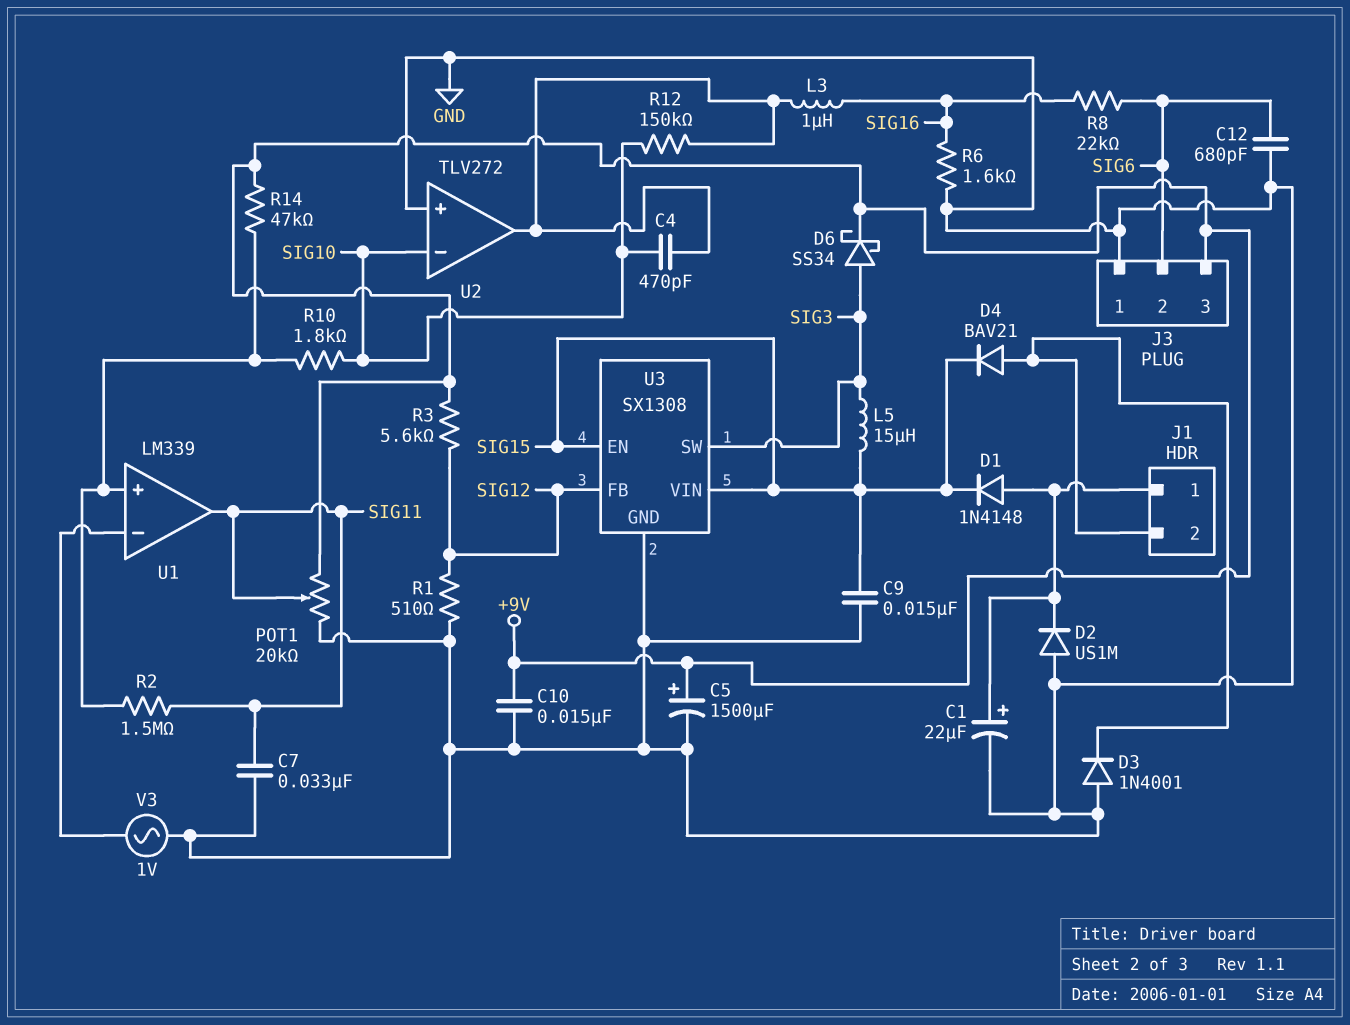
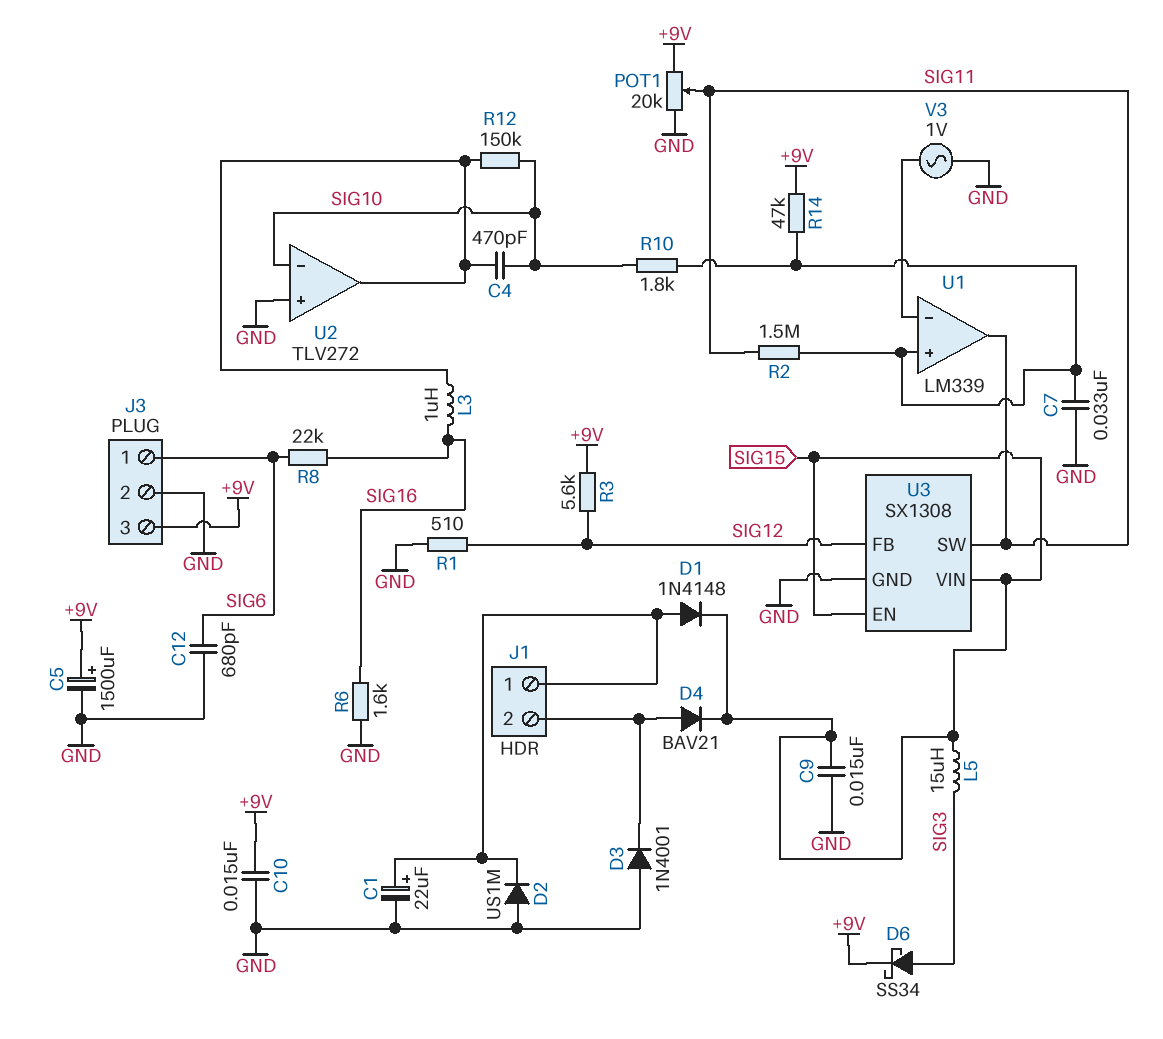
C7: 33nF (GND, SIG11) -> 33nF (GND, U1/in+)
J3 pin 1: GND -> SIG6
J3 pin 2: SIG6 -> GND
U3 pin SW: SIG3 -> SIG11

